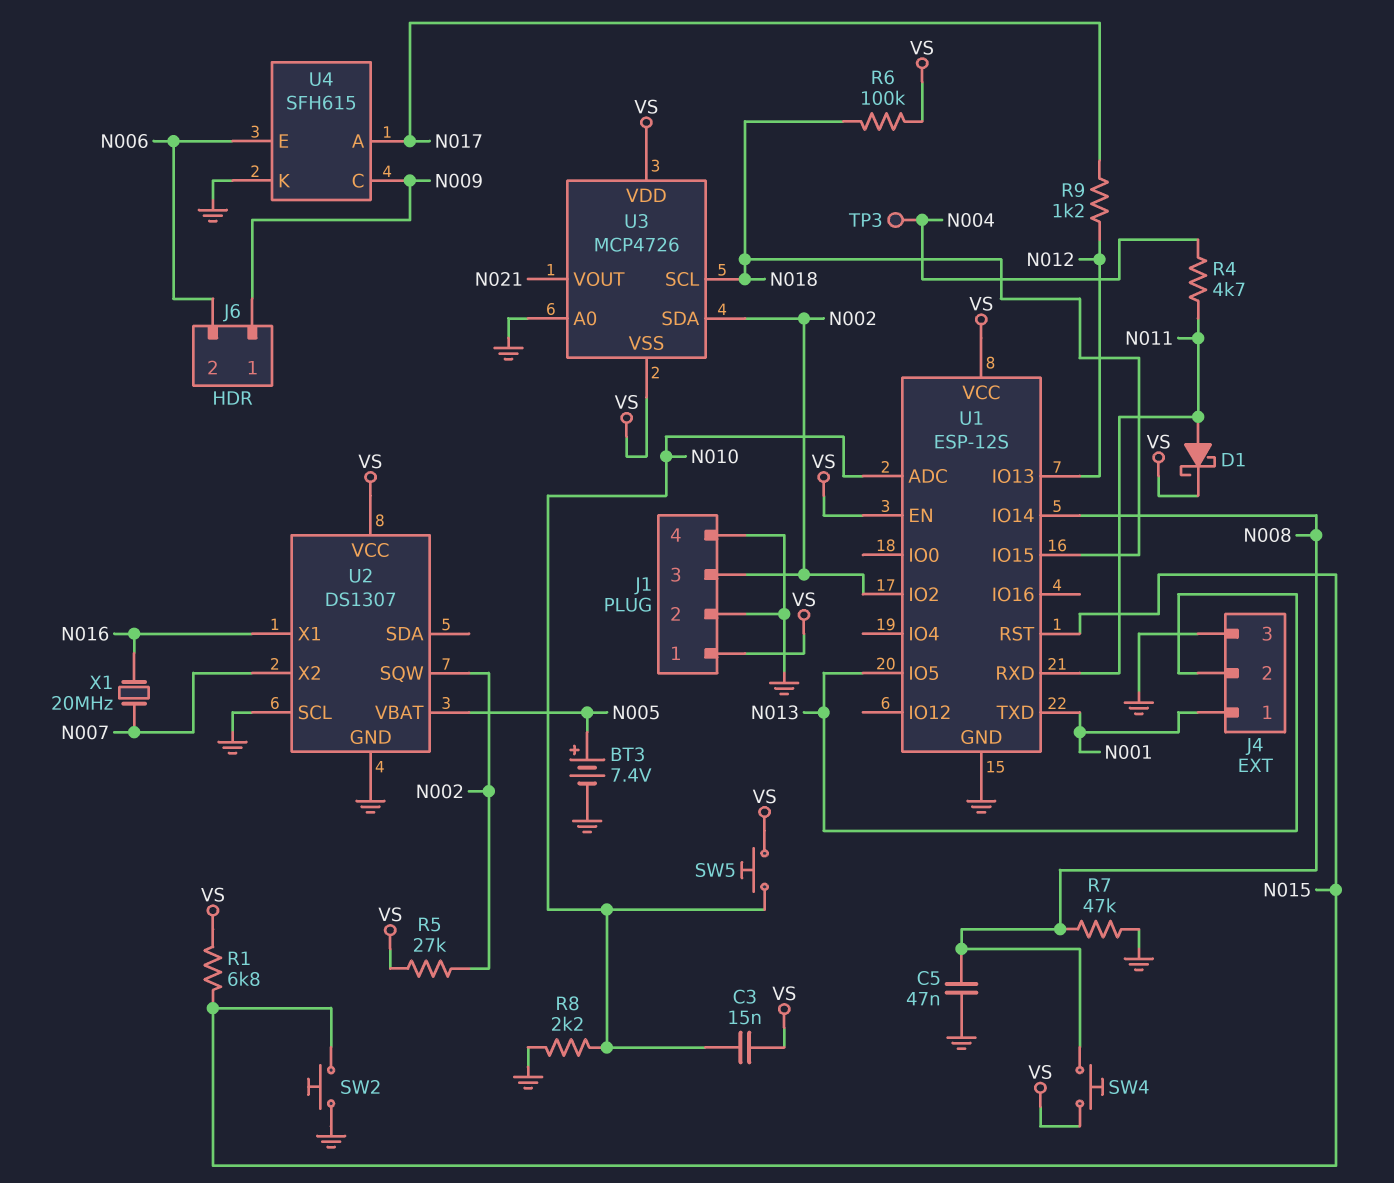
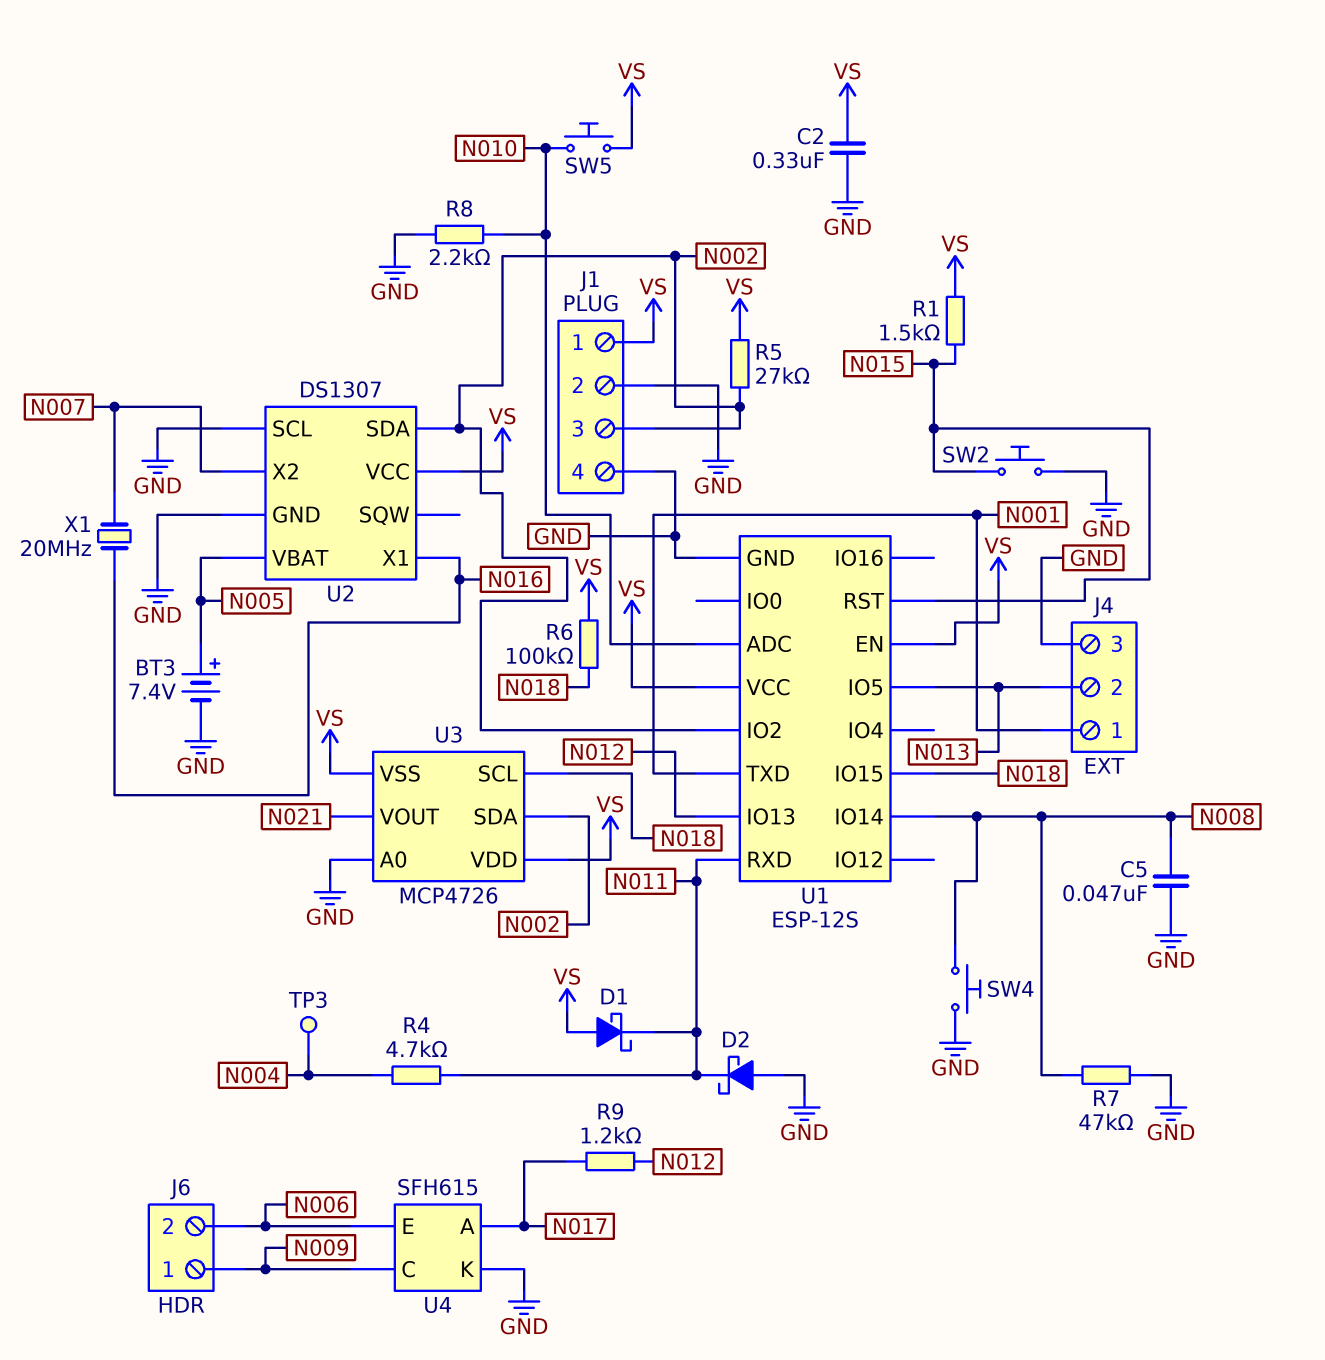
C2: none -> 330nF (GND, VS)
C3: 15nF (N010, VS) -> none
D1: schottky (A N011, K VS) -> schottky (A VS, K N011)
D2: none -> schottky (A GND, K N011)
R1: 6.8k (N015, VS) -> 1.5k (N015, VS)
SW4: button (N008, VS) -> button (GND, N008)
U2 pin SDA: none -> N002
U2 pin SQW: N002 -> none

